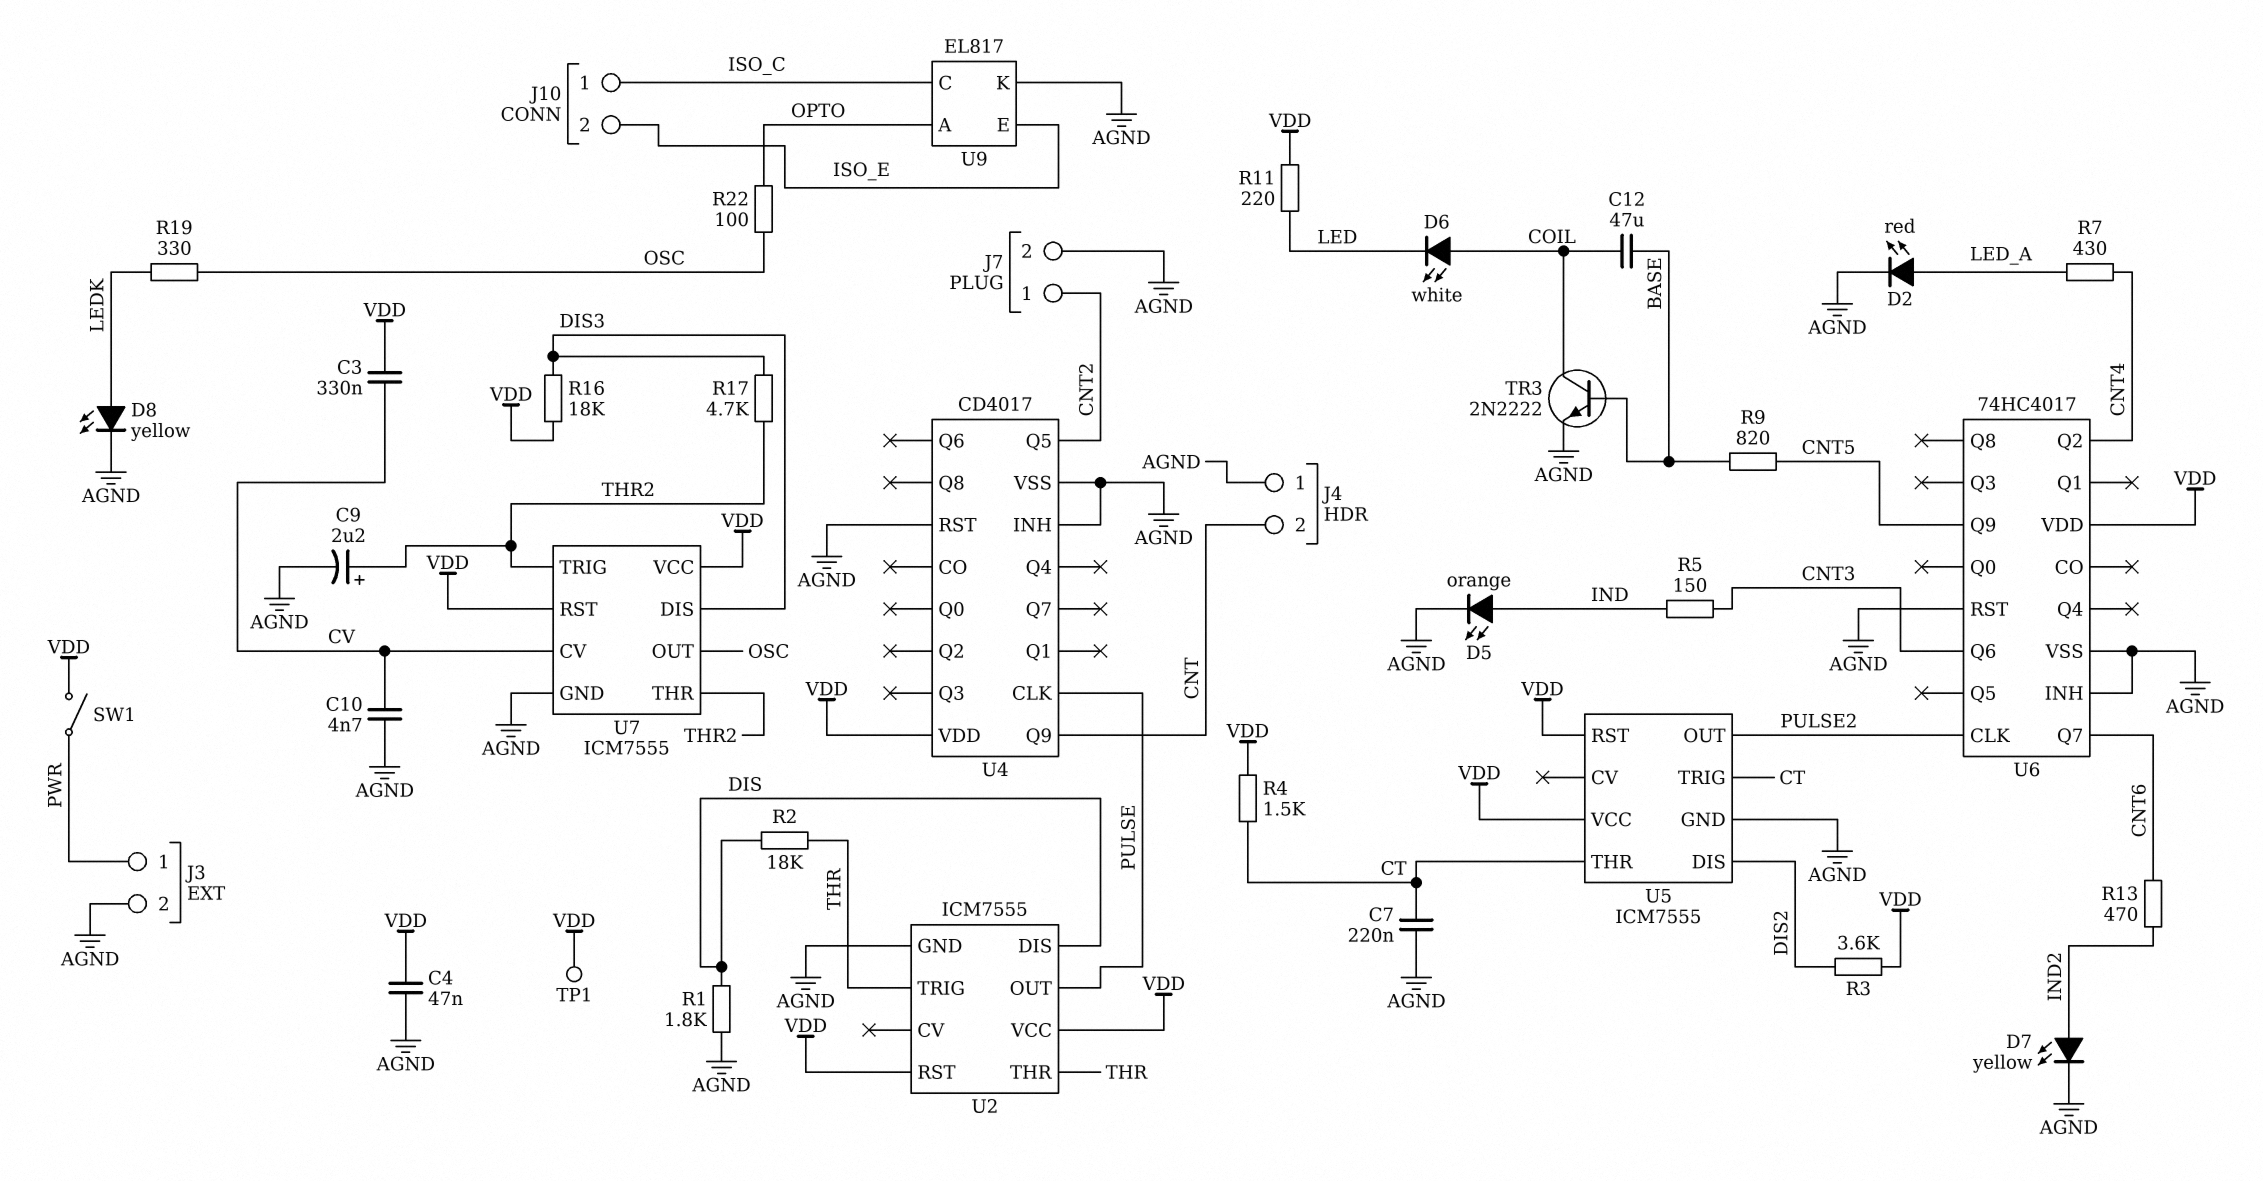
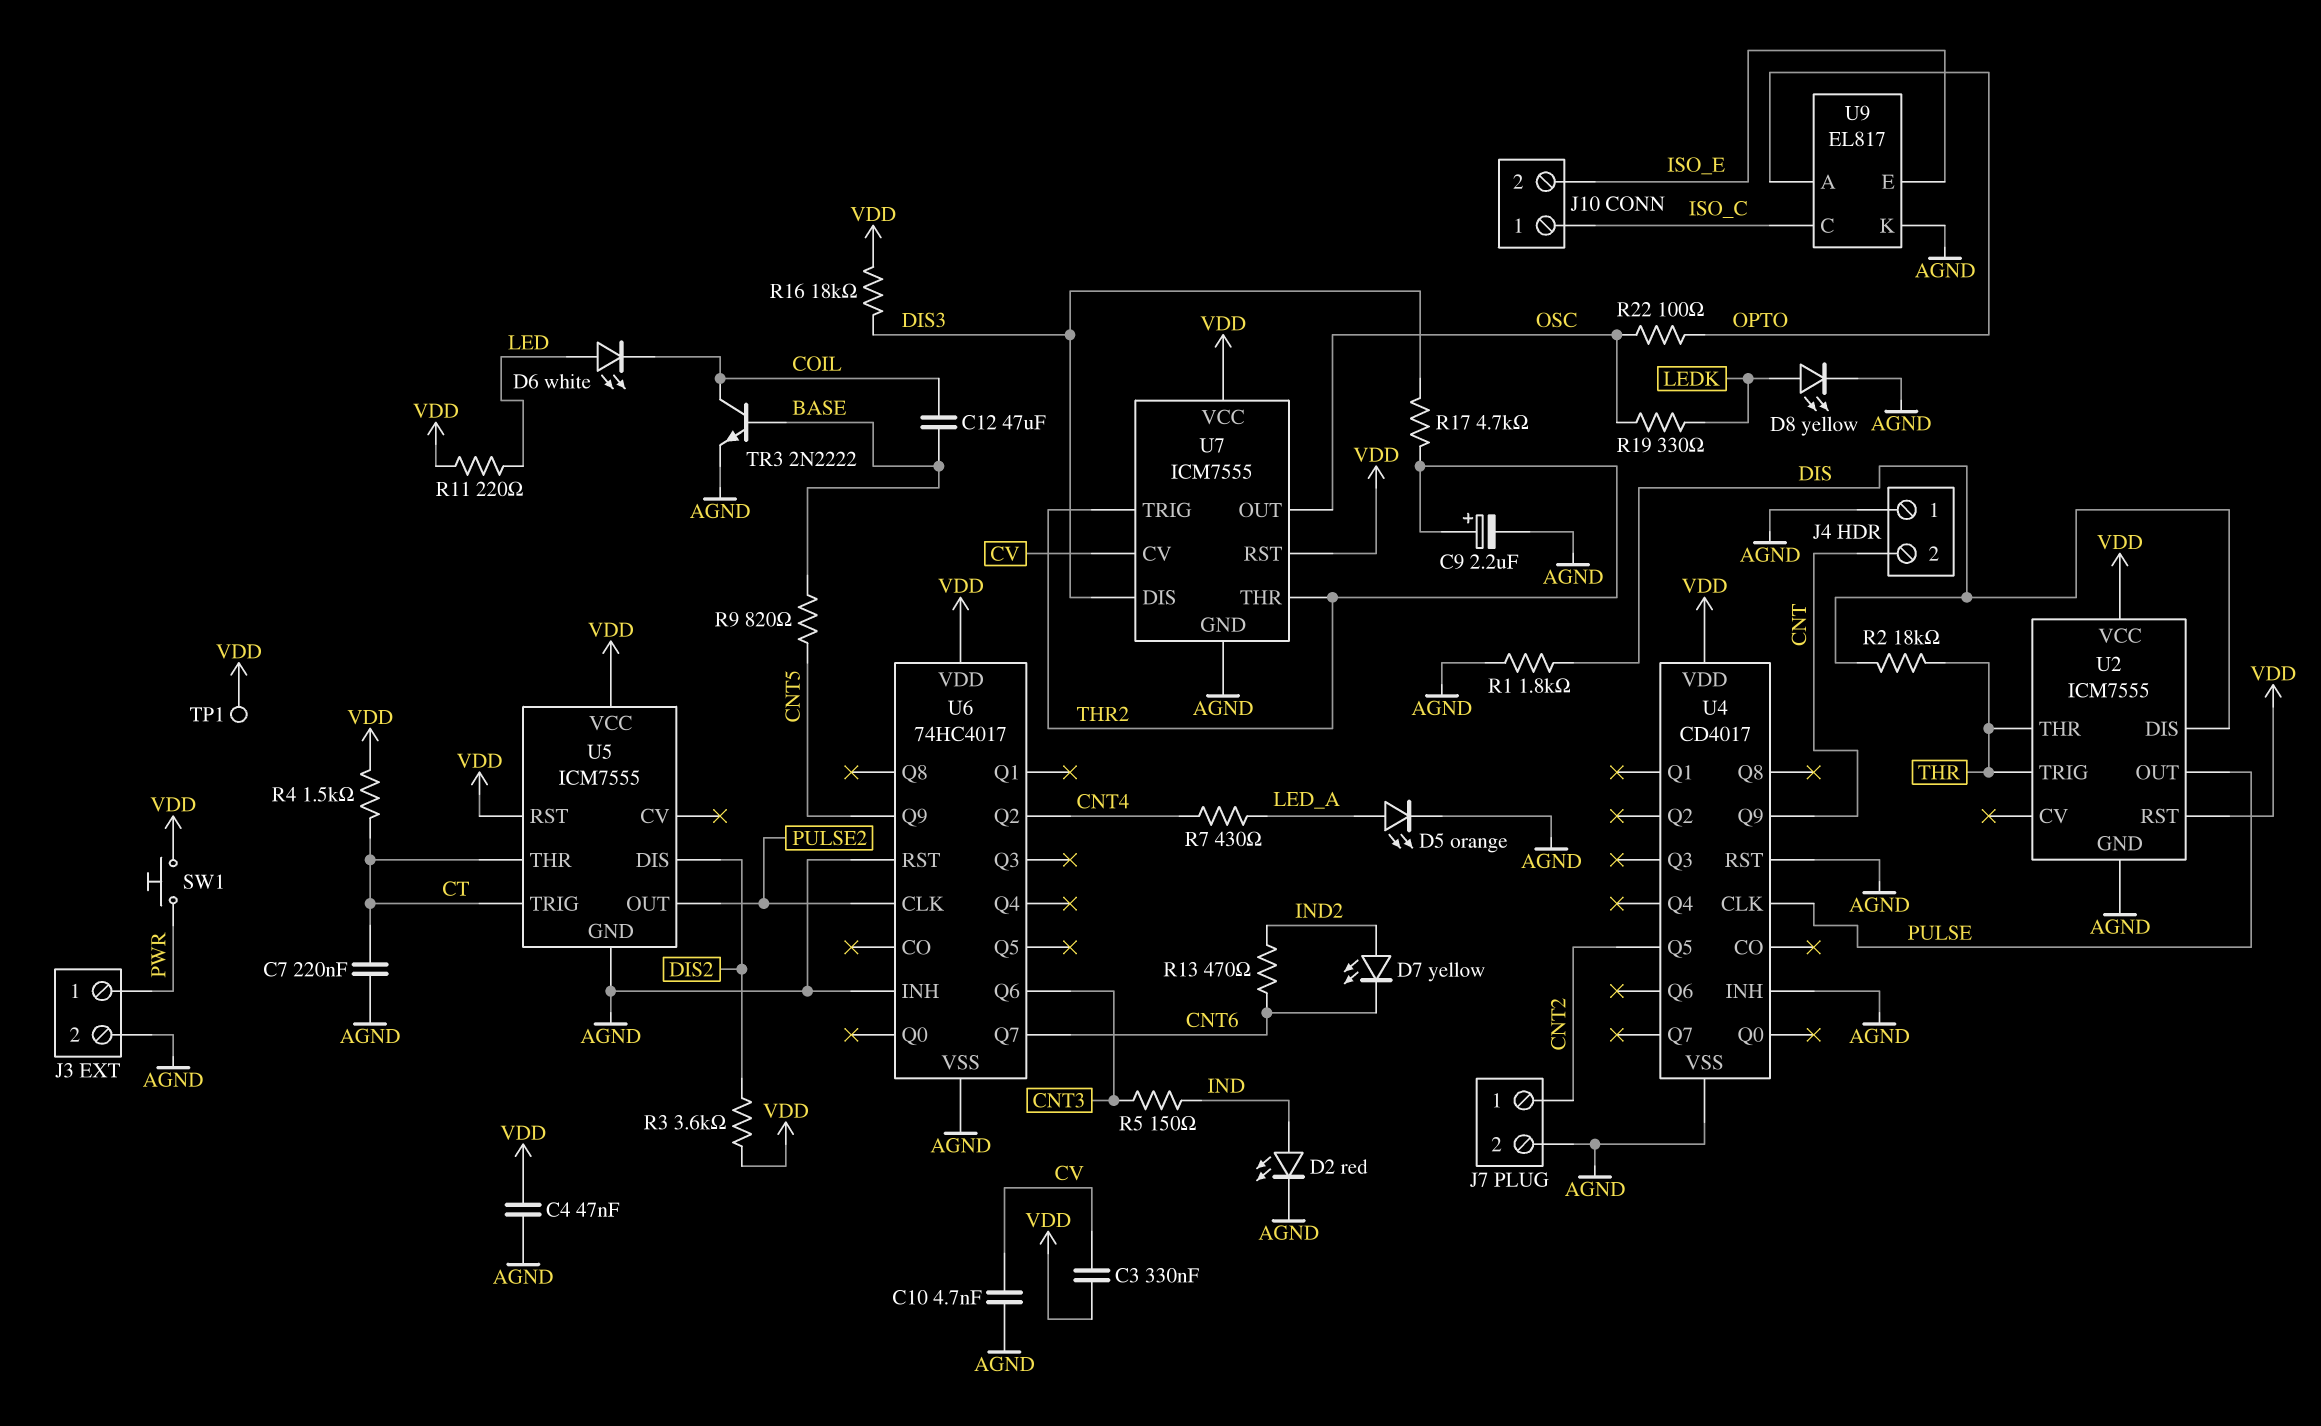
D2: LED red (A LED_A, K AGND) -> LED red (A IND, K AGND)
D5: LED orange (A IND, K AGND) -> LED orange (A LED_A, K AGND)
D6: LED white (A COIL, K LED) -> LED white (A LED, K COIL)
D7: LED yellow (A IND2, K AGND) -> LED yellow (A IND2, K CNT6)
SW1: switch (PWR, VDD) -> button (PWR, VDD)

